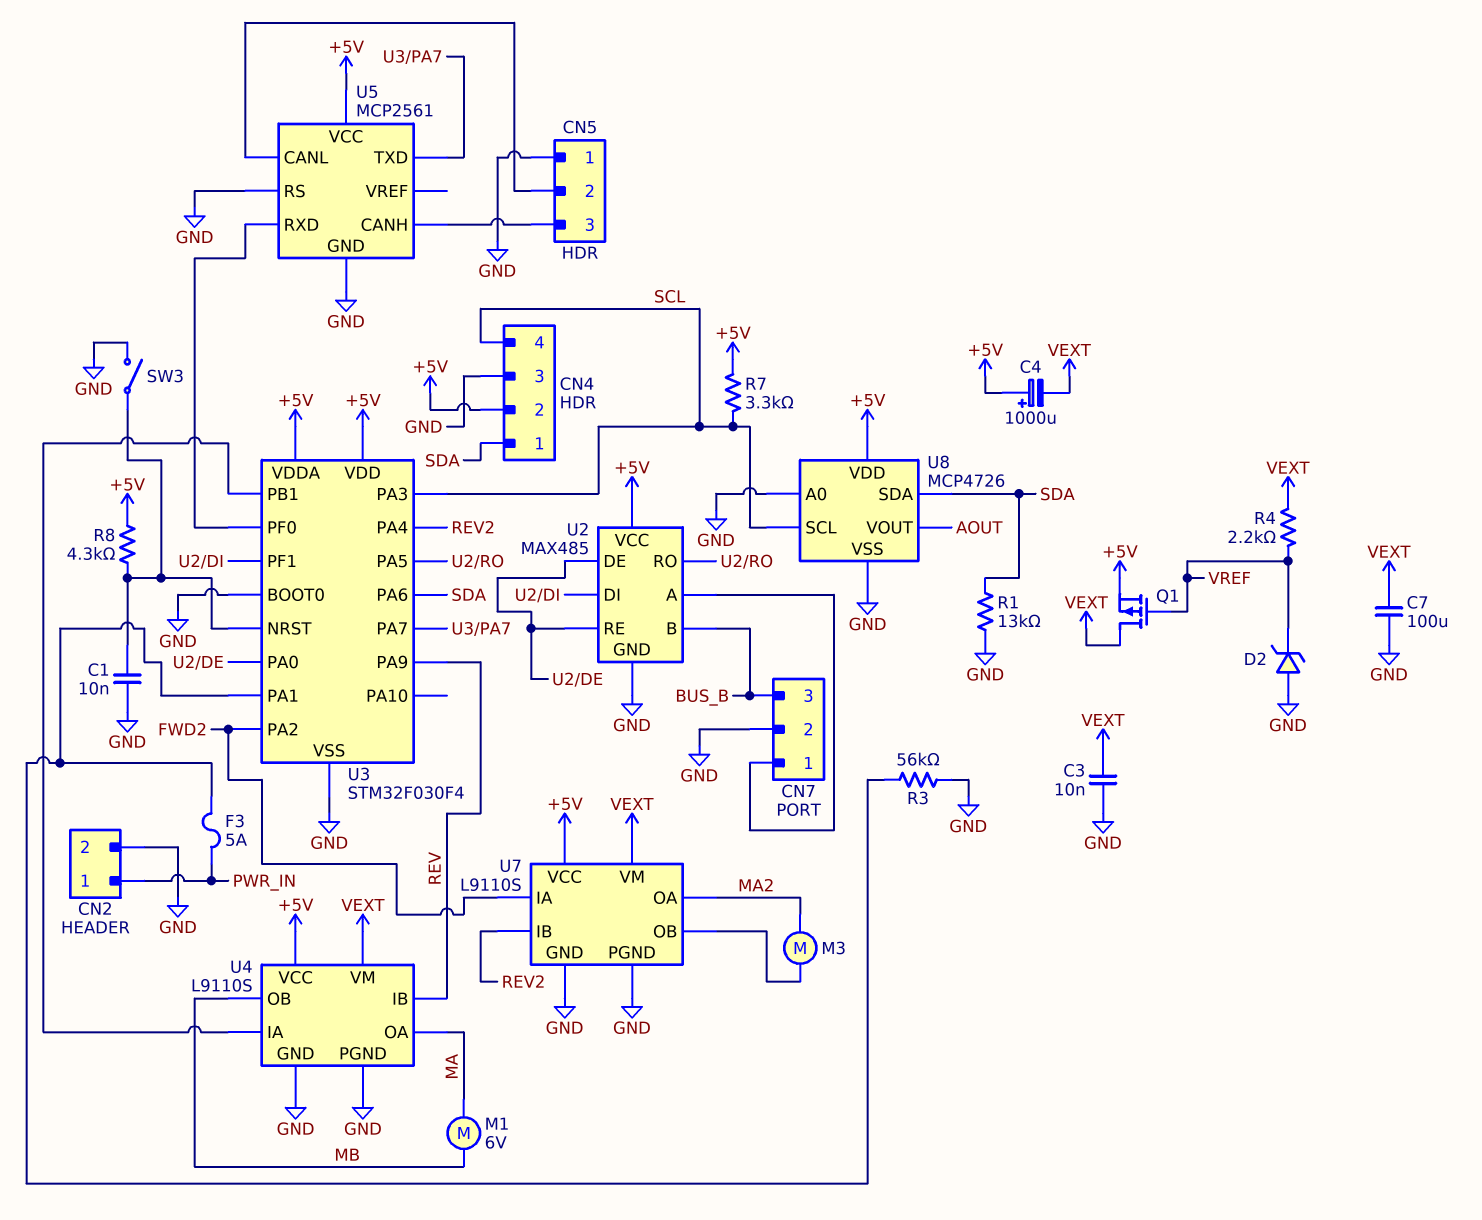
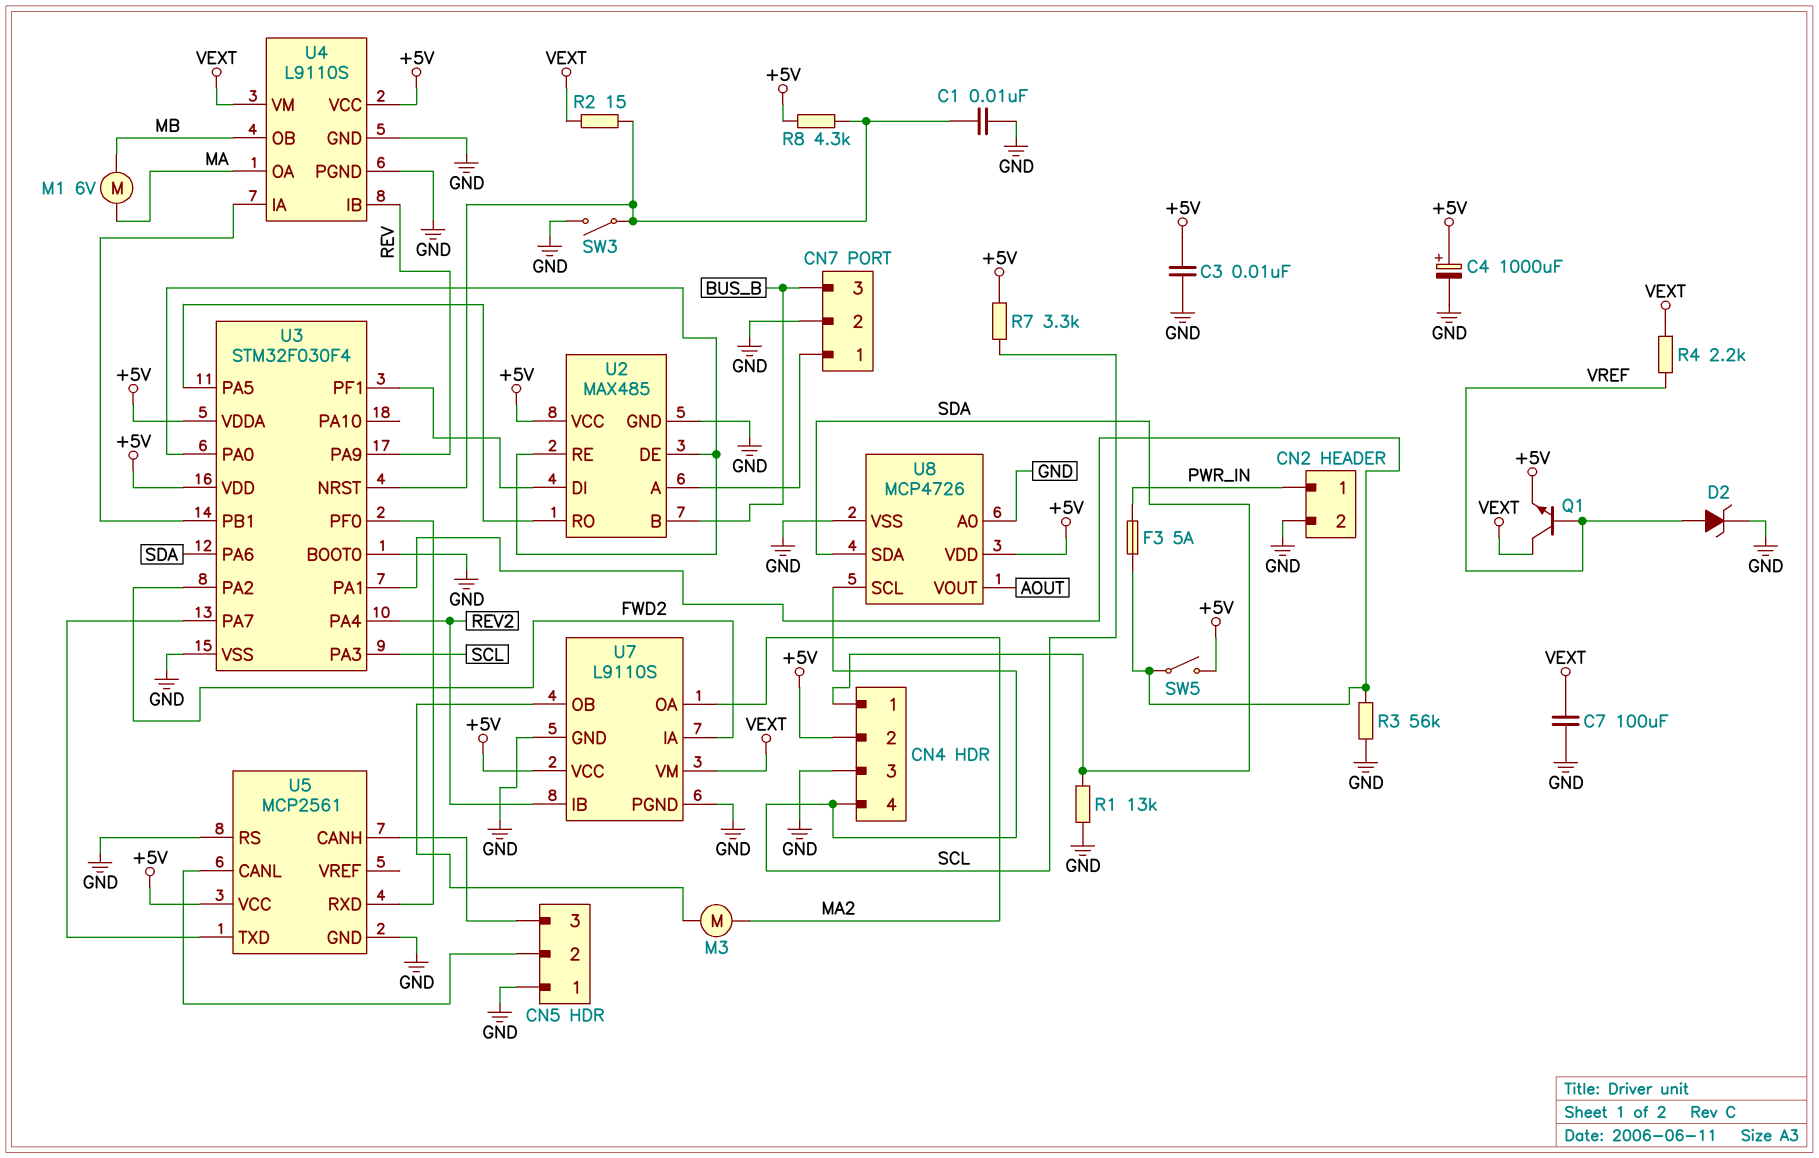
C3: 10nF (GND, VEXT) -> 10nF (+5V, GND)
C4: 1000uF (plus +5V, minus VEXT) -> 1000uF (plus +5V, minus GND)
D2: zener (A GND, K VREF) -> zener (A VREF, K GND)
Q1: PMOS (G VREF, D VEXT, S +5V) -> NPN (B VREF, C VEXT, E +5V)
R2: none -> 15 (U3/NRST, VEXT)
SW5: none -> switch (+5V, U3/PA1)

